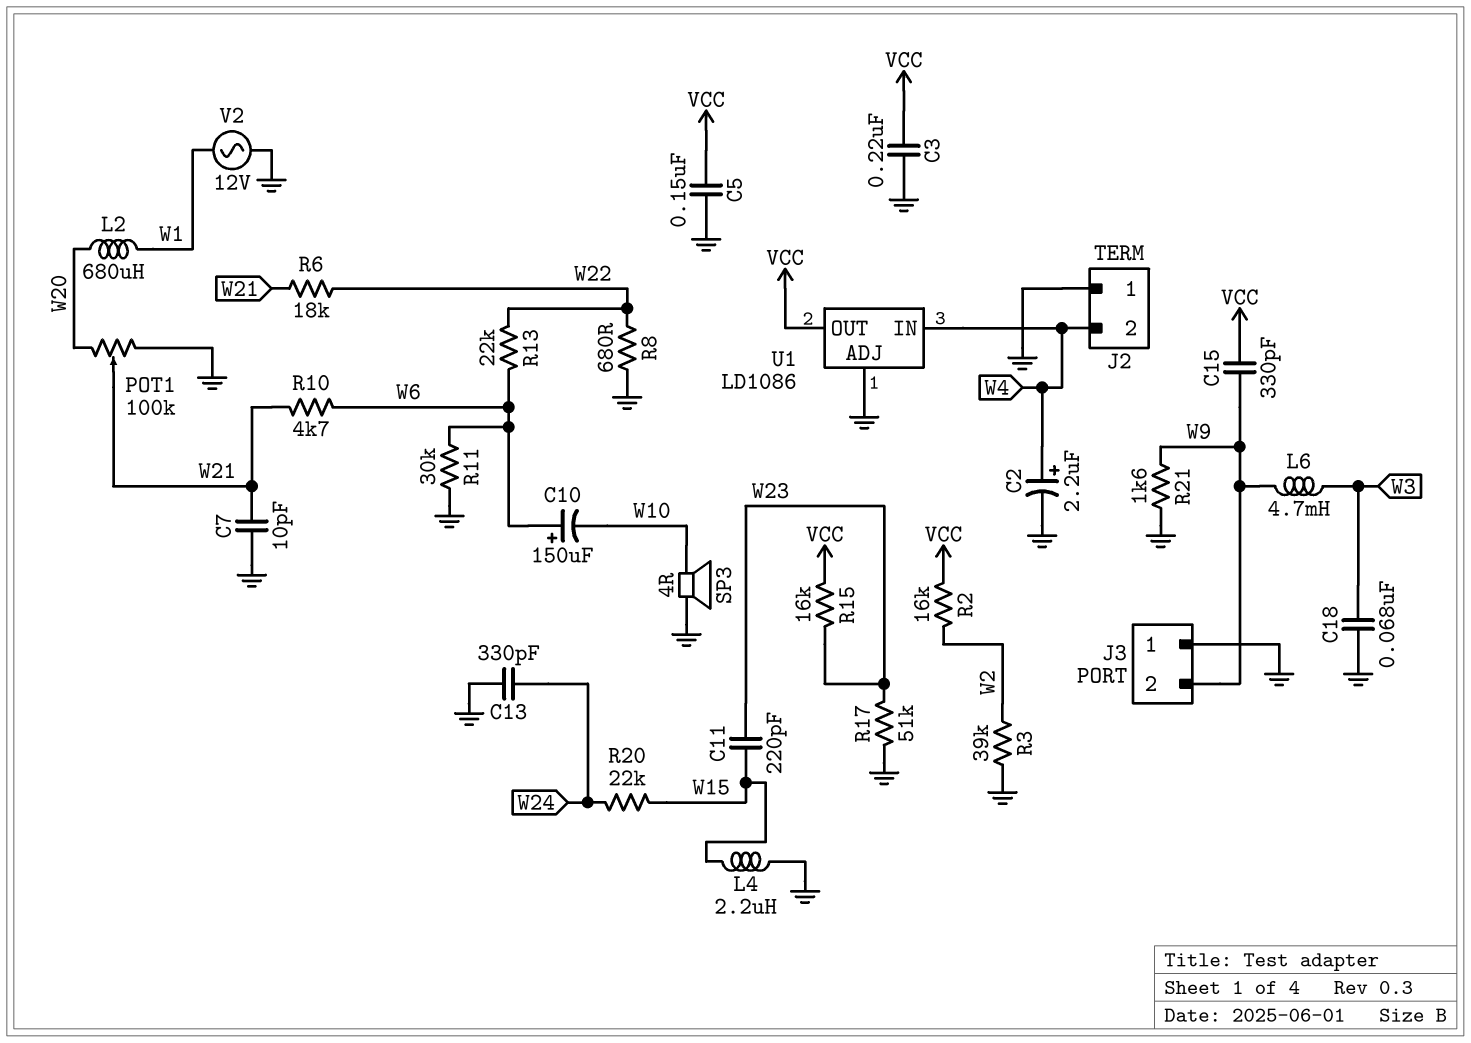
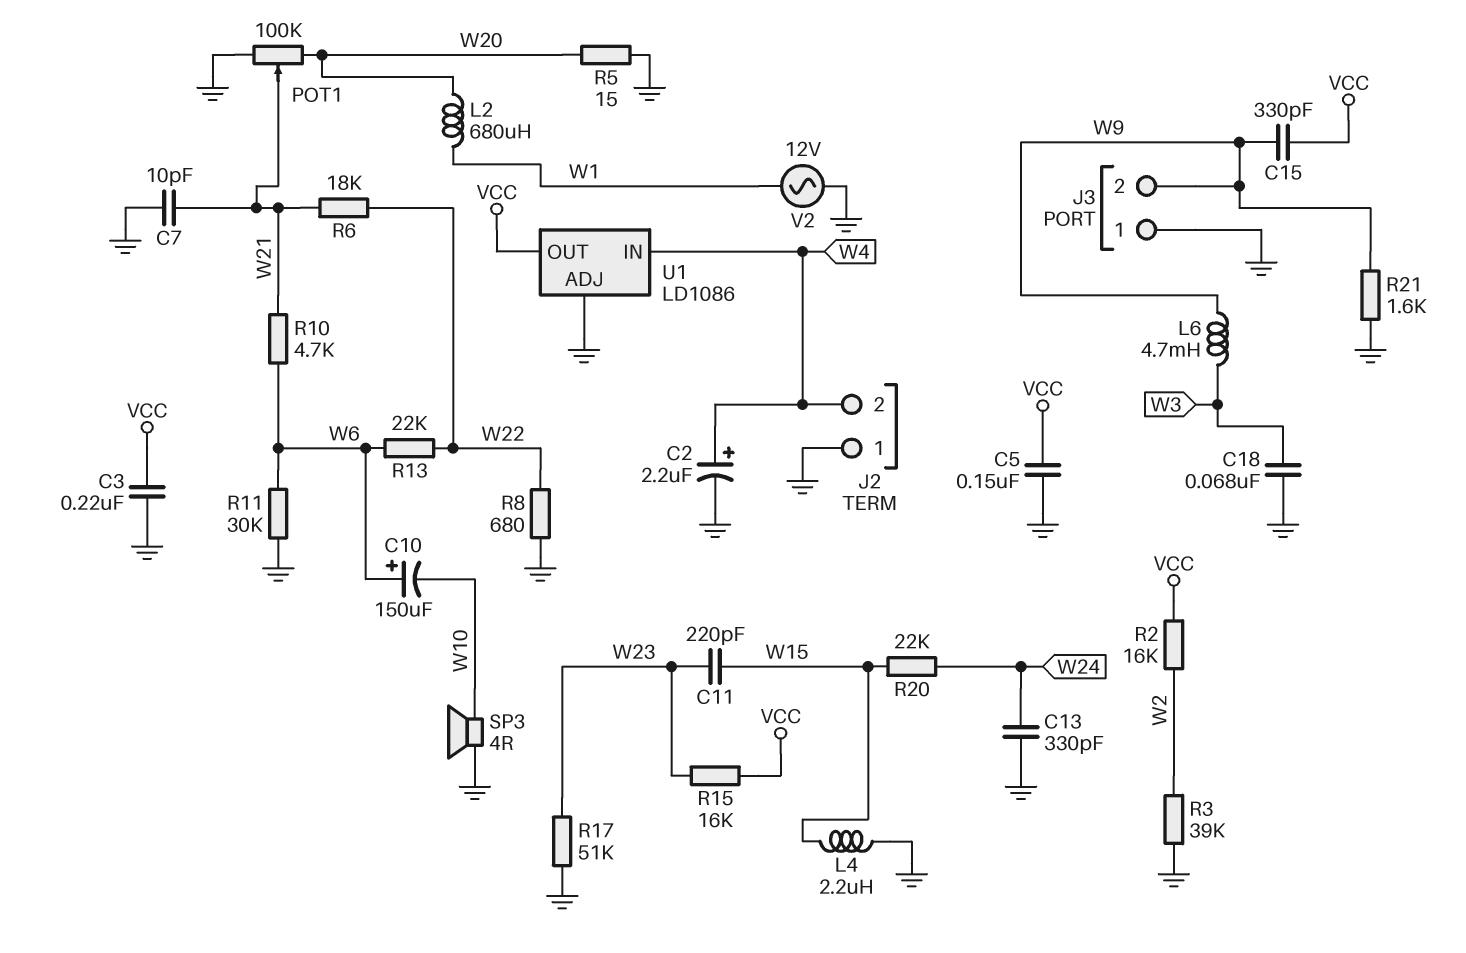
R5: none -> 15 (GND, W20)

